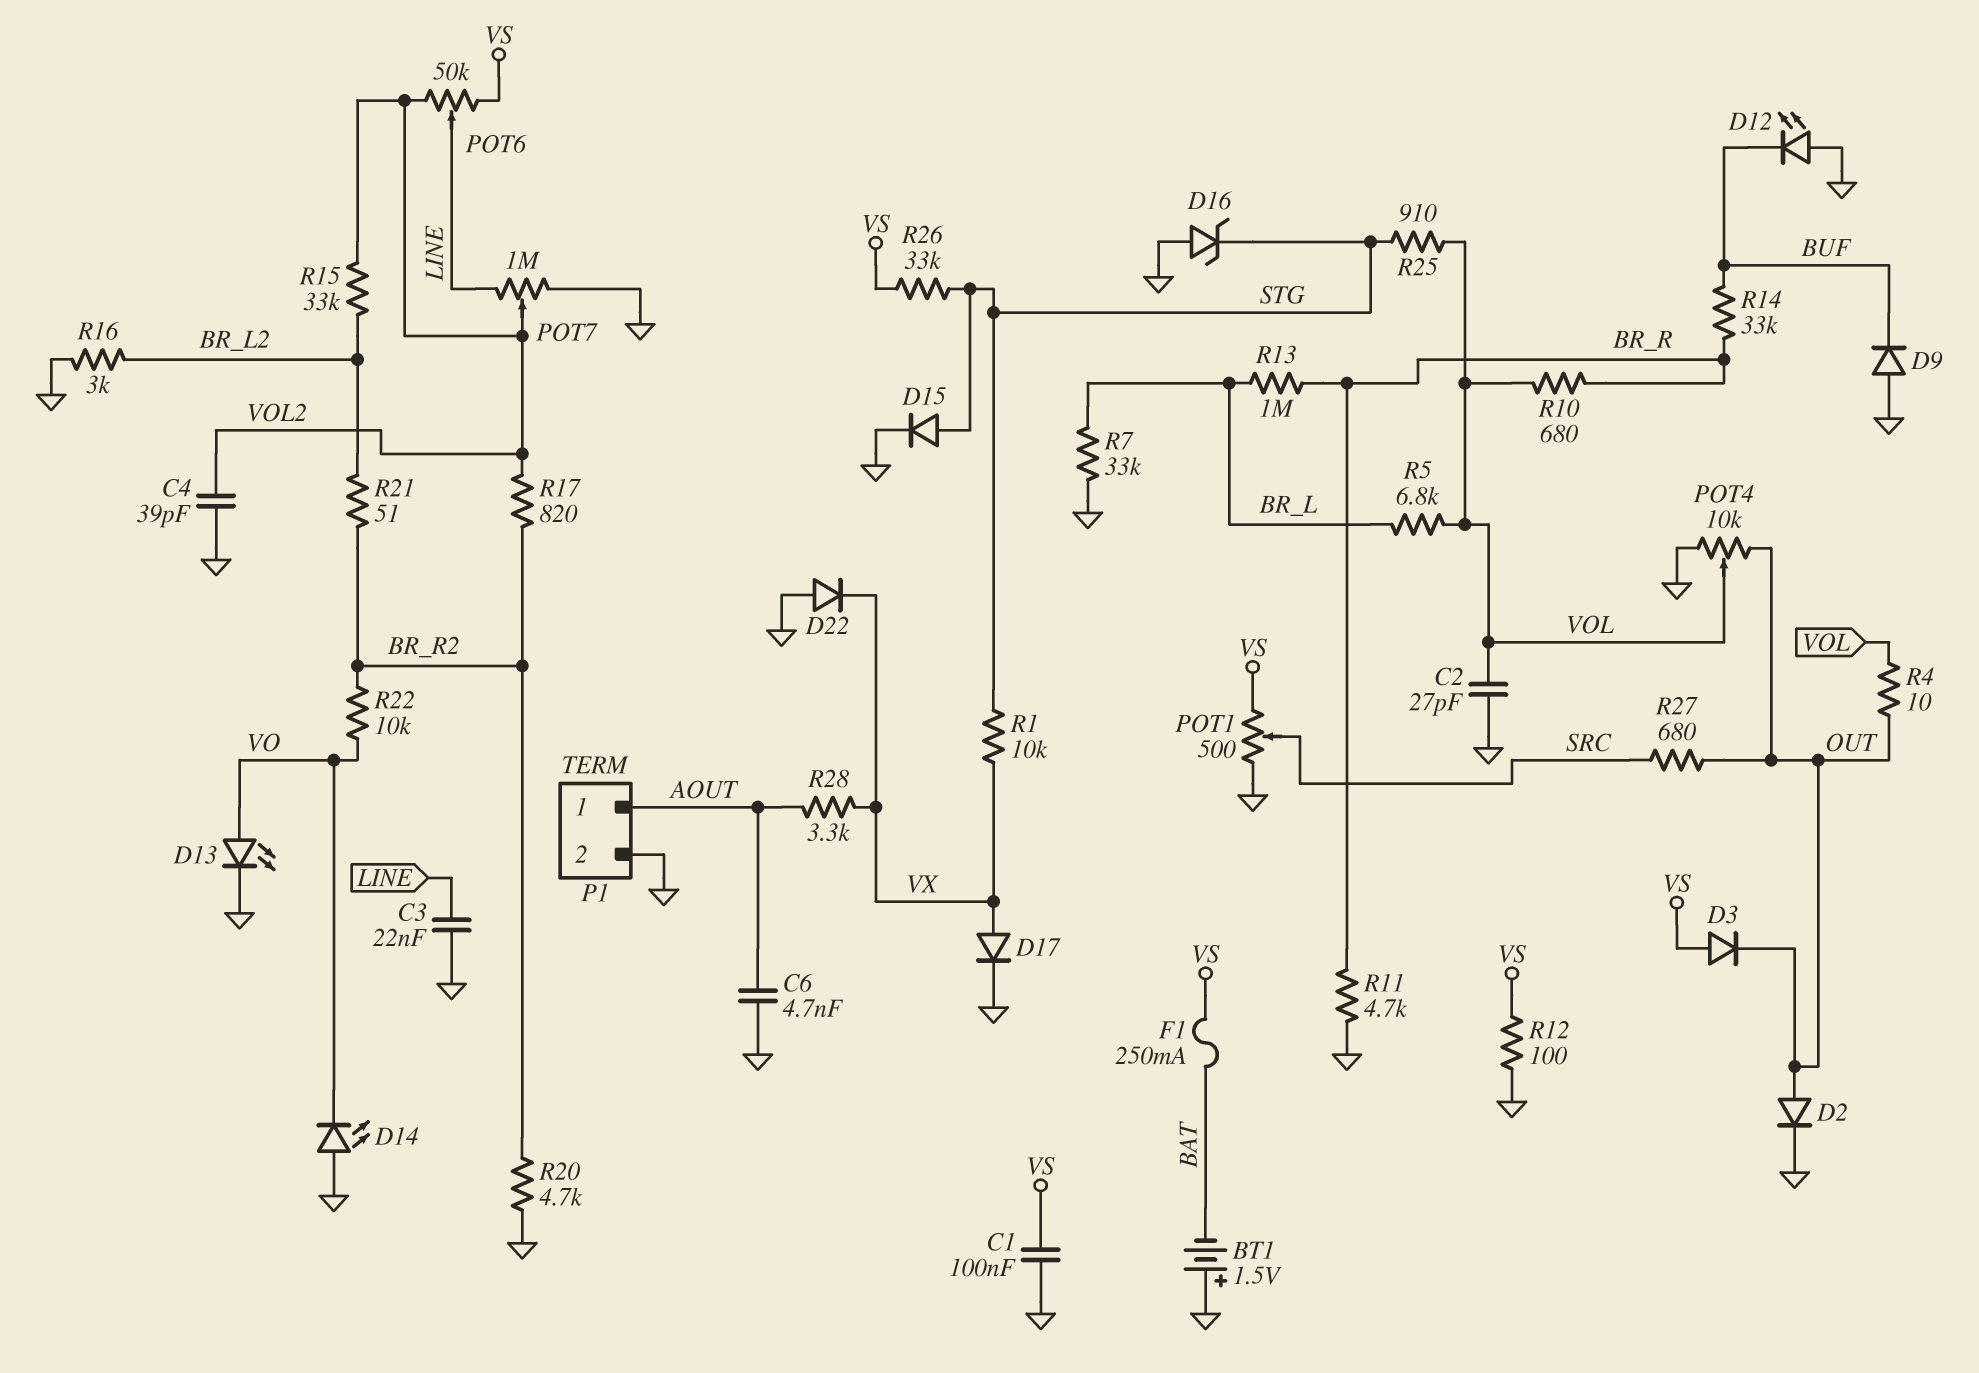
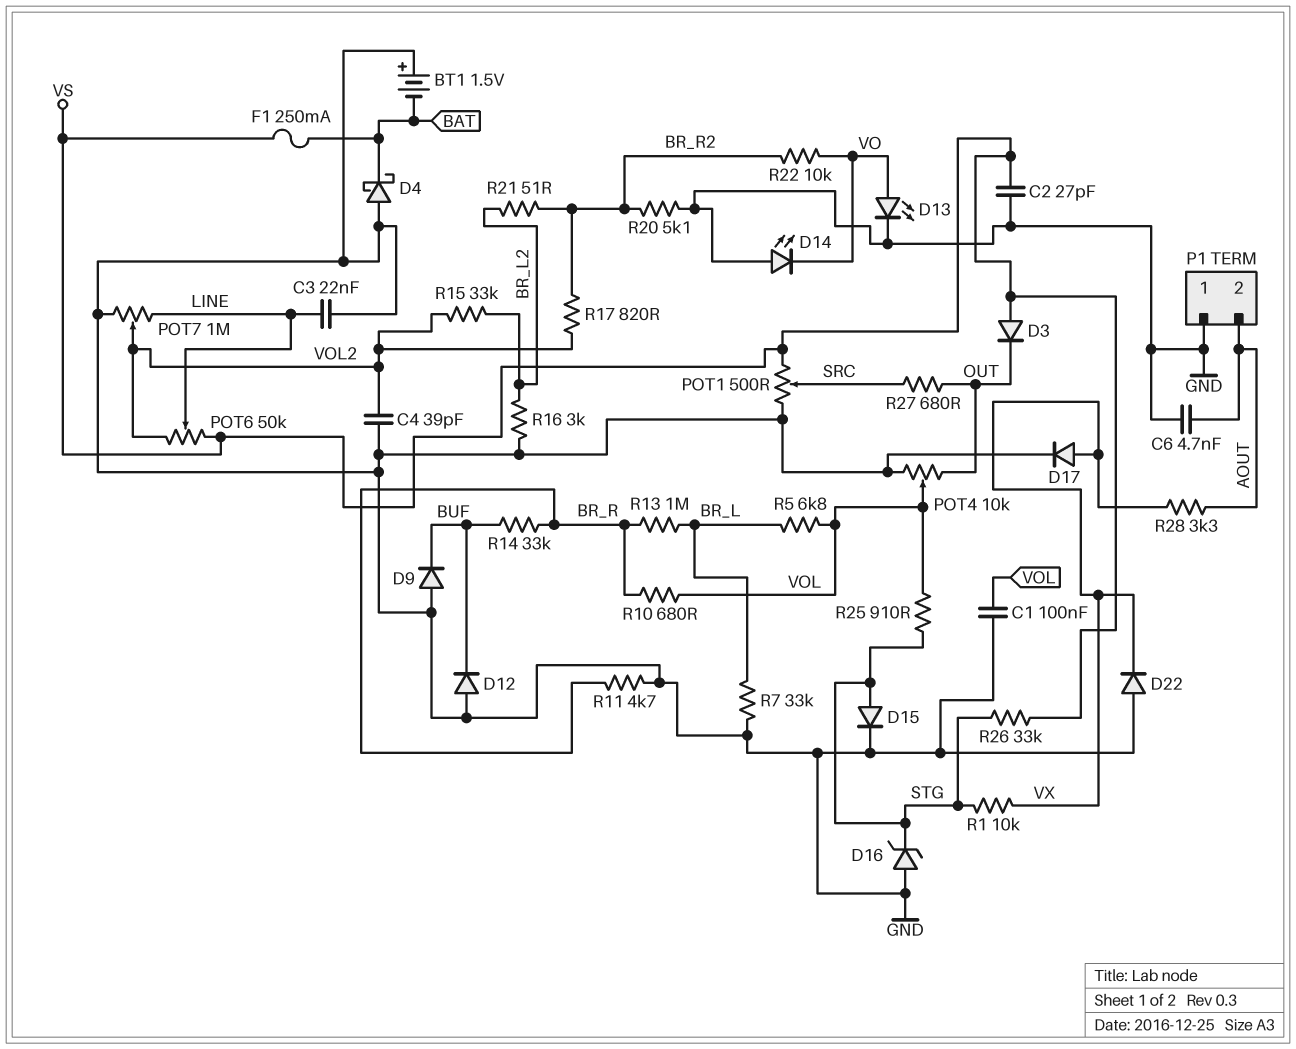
C1: 100nF (GND, VS) -> 100nF (GND, VOL)
C2: 27pF (GND, VOL) -> 27pF (GND, VS)
D2: diode (A OUT, K GND) -> none
D4: none -> schottky (A GND, K BAT)
D12: LED (A GND, K BUF) -> diode (A GND, K BUF)
P1 pin 1: AOUT -> GND
P1 pin 2: GND -> AOUT
R4: 10 (OUT, VOL) -> none
R12: 100 (GND, VS) -> none
R20: 4.7k (BR_R2, GND) -> 5.1k (BR_R2, GND)

